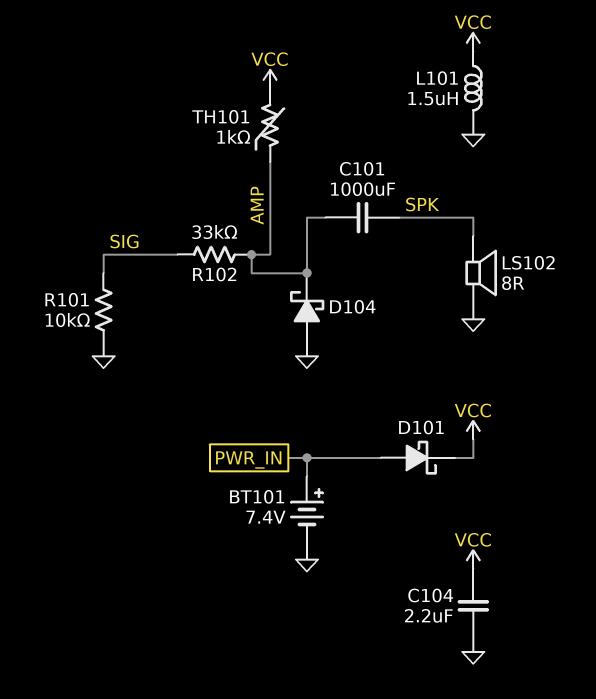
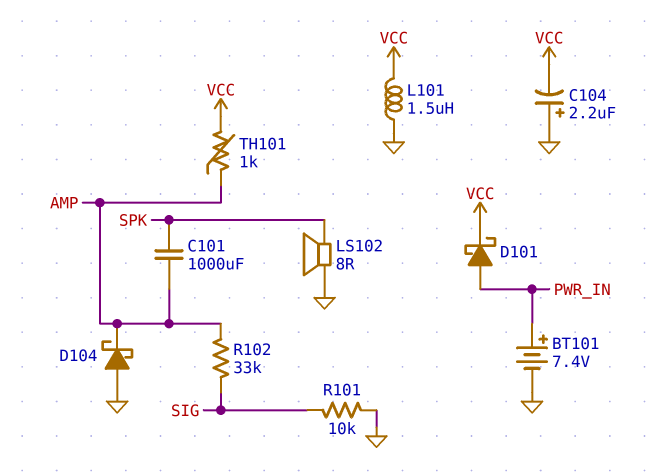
C104: 2.2uF (GND, VCC) -> 2.2uF (plus GND, minus VCC)

